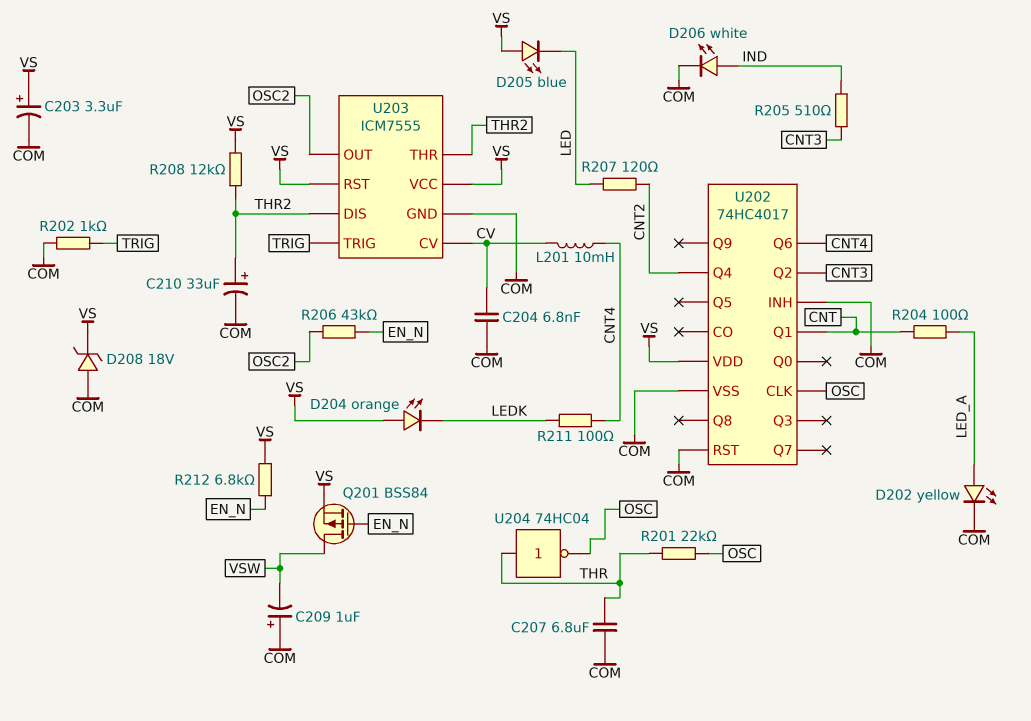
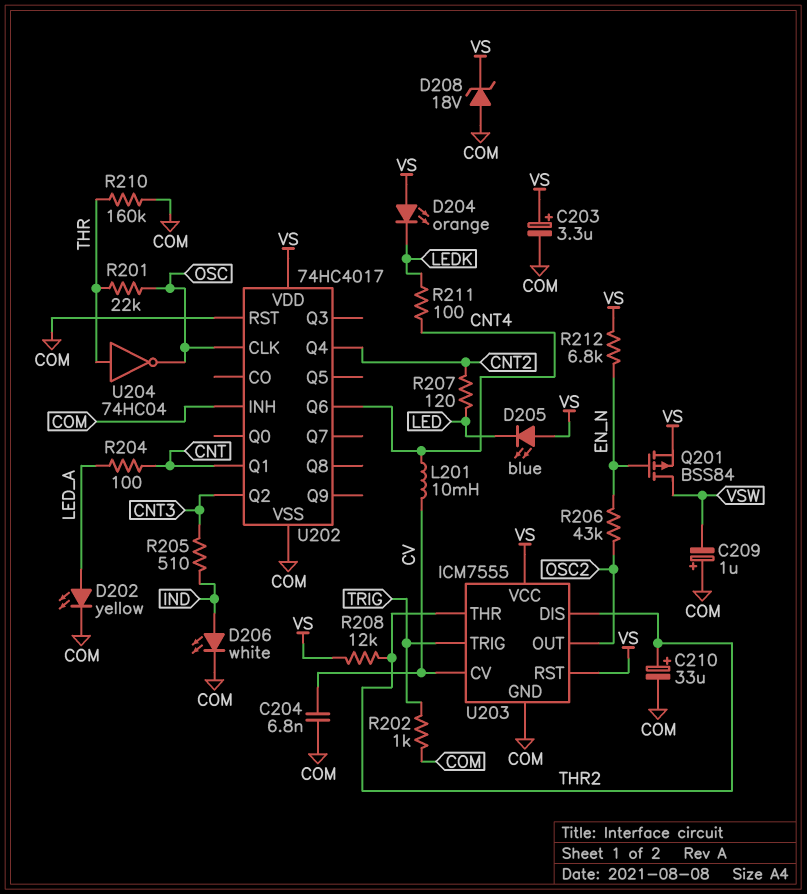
C207: 6.8uF (COM, THR) -> none
R210: none -> 160k (COM, THR)

